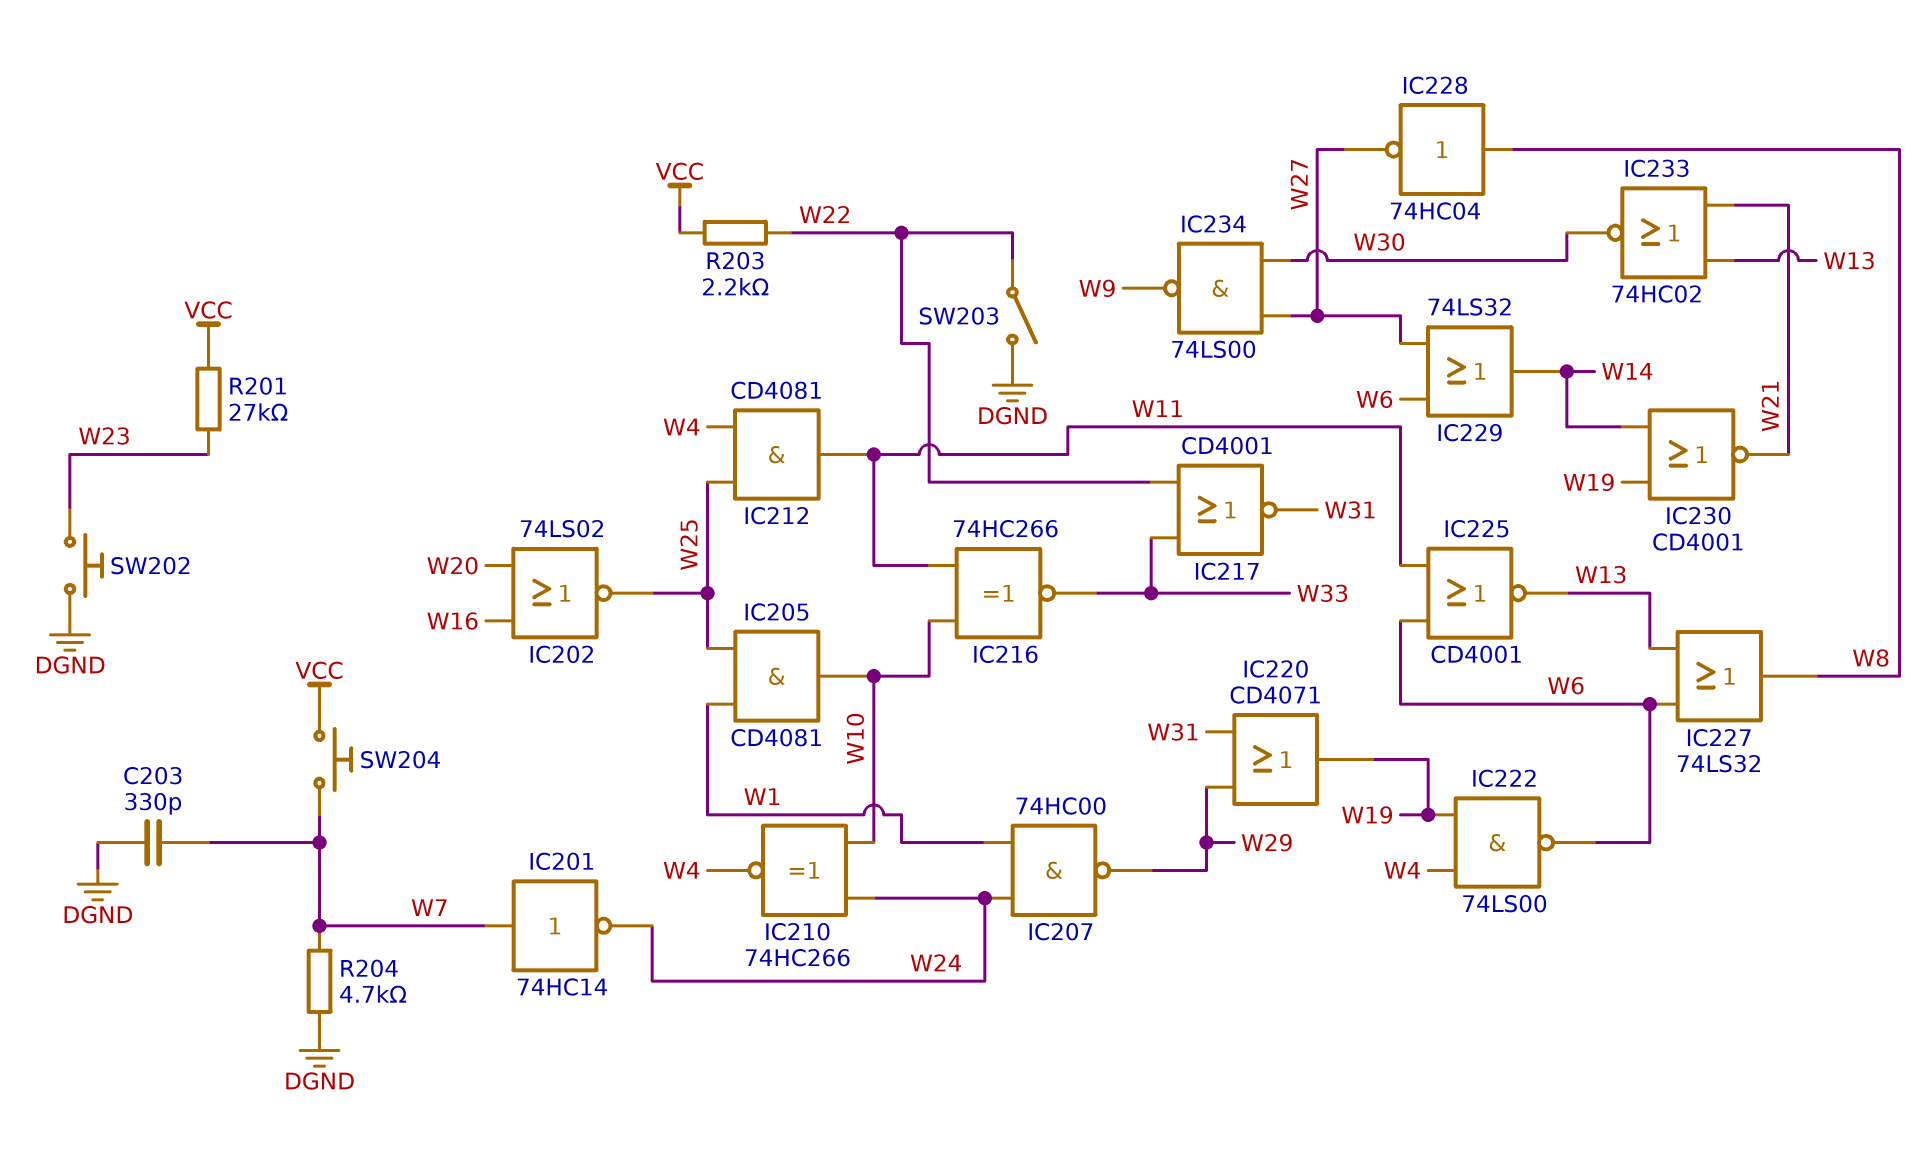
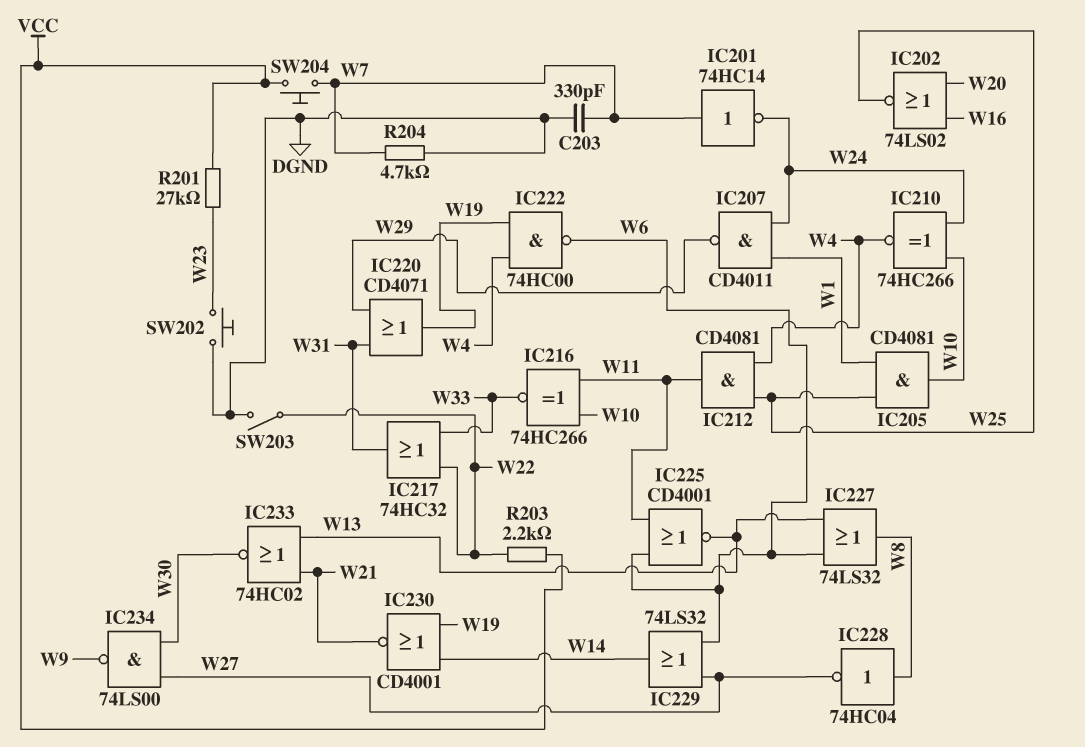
IC207: NAND 74HC00 (in W1, in W24, out W29) -> NAND CD4011 (in W1, in W24, out W29)
IC217: NOR CD4001 (in W22, in W33, out W31) -> OR 74HC32 (in W22, in W33, out W31)
IC222: NAND 74LS00 (in W4, in W19, out W6) -> NAND 74HC00 (in W4, in W19, out W6)

